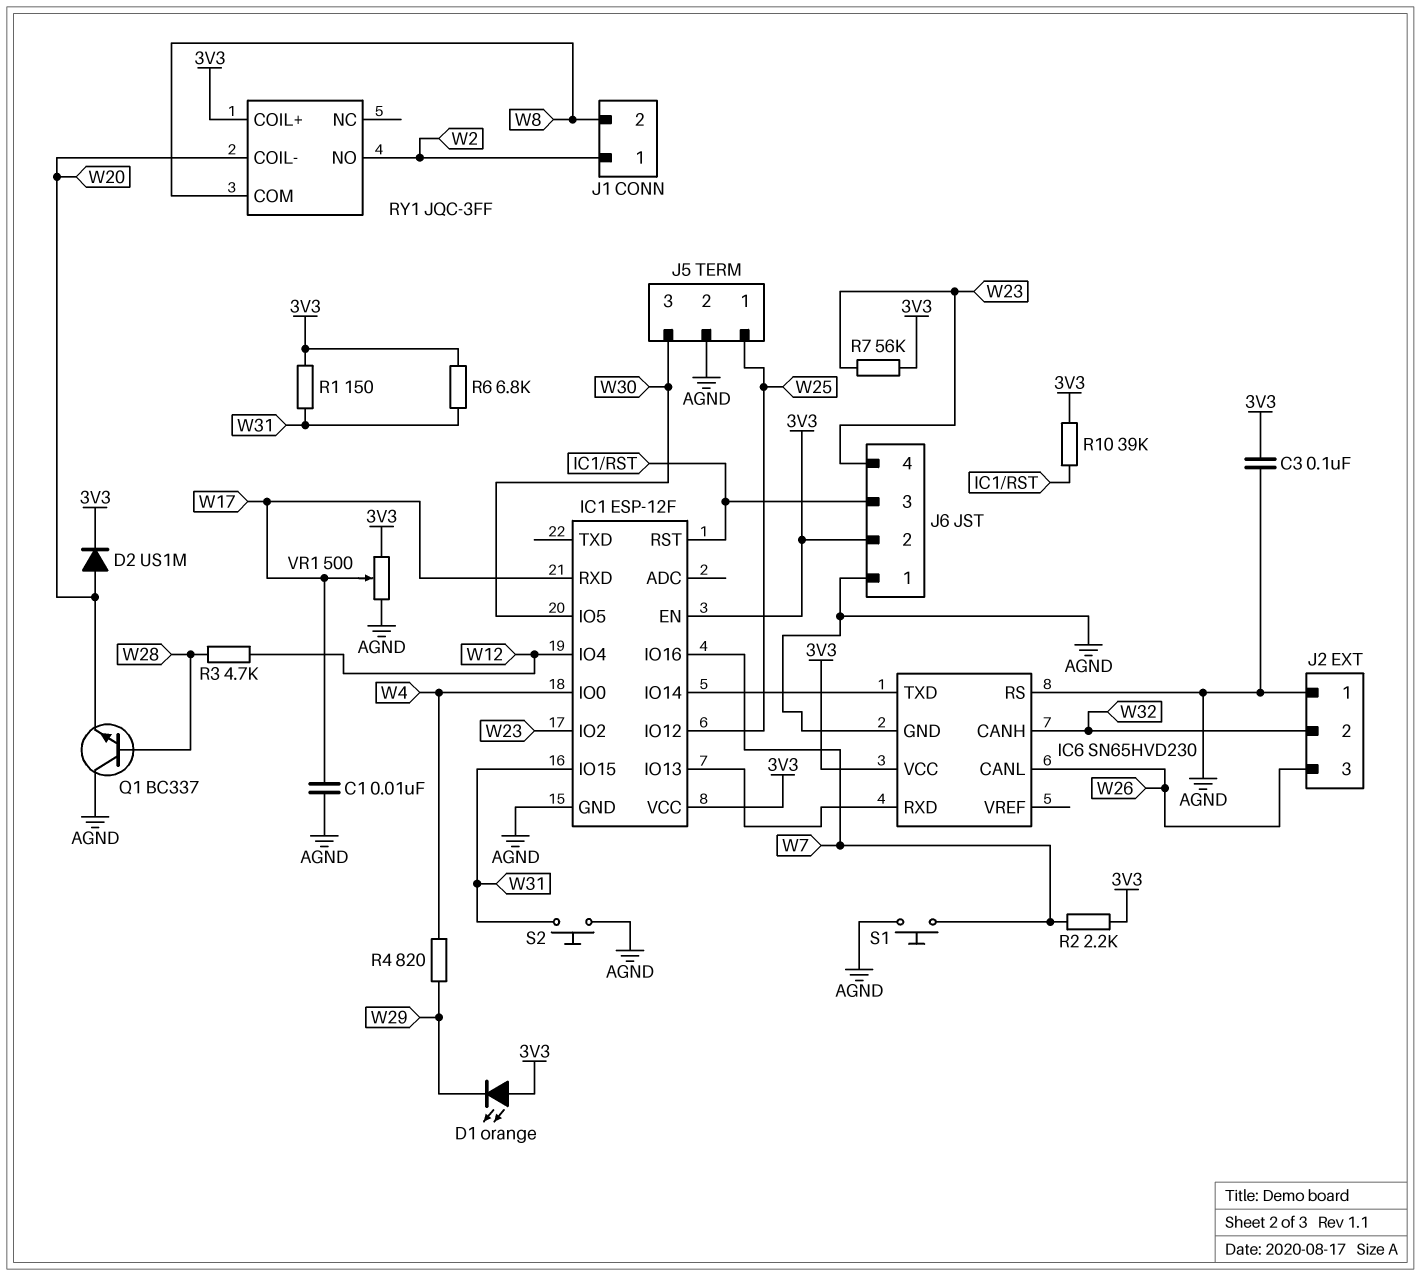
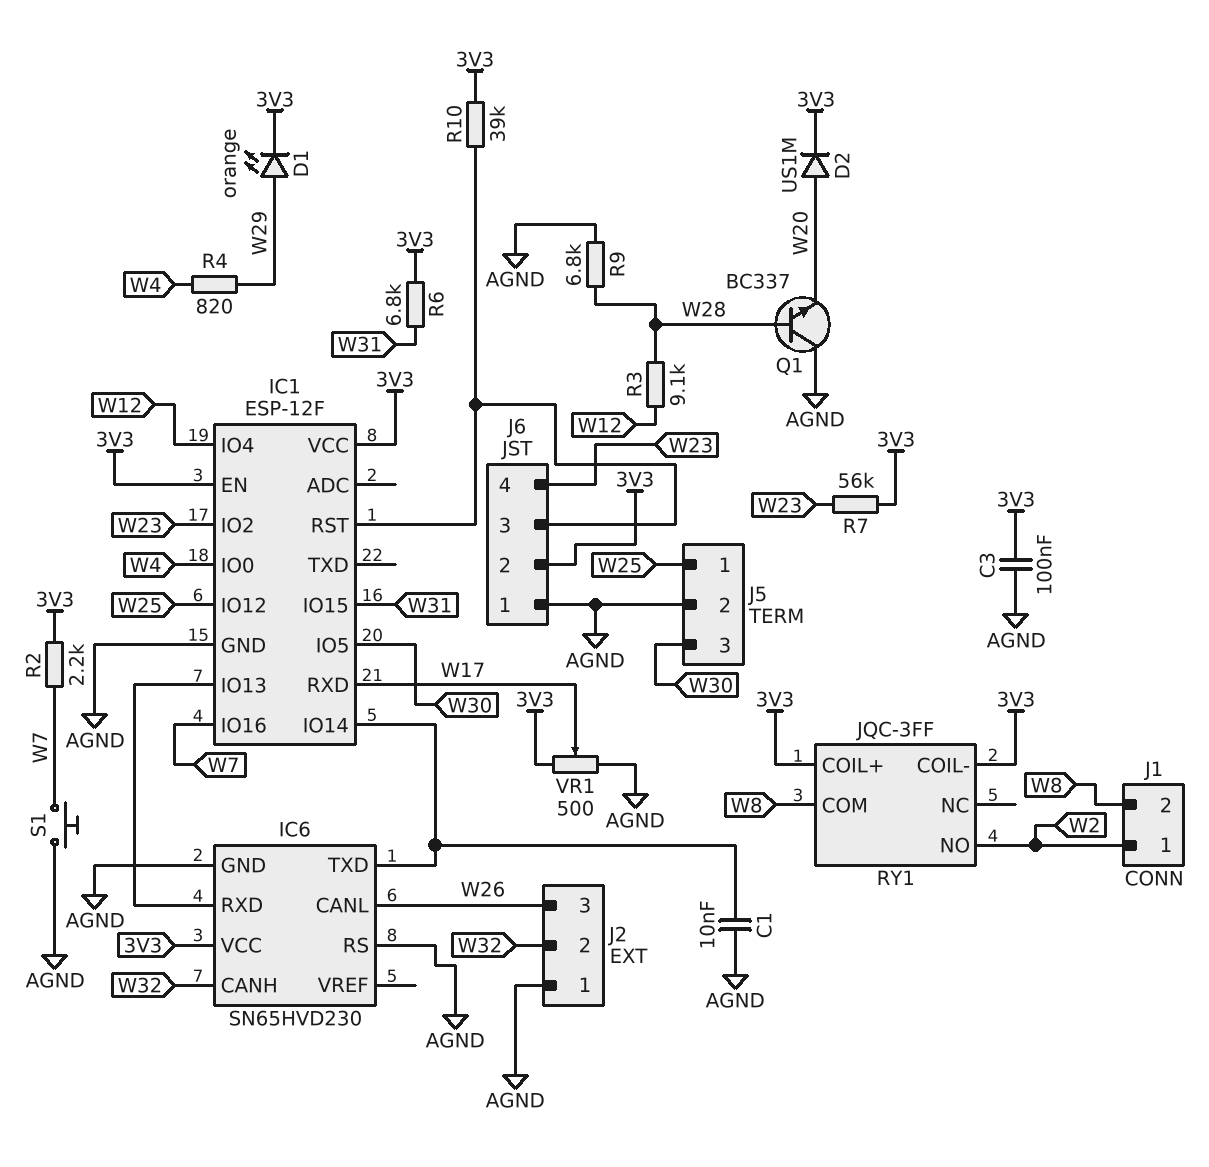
C1: 10nF (AGND, W17) -> 10nF (AGND, IC1/IO14)
D1: LED orange (A 3V3, K W29) -> LED orange (A W29, K 3V3)
R1: 150 (3V3, W31) -> none
R3: 4.7k (W12, W28) -> 9.1k (W12, W28)
R9: none -> 6.8k (AGND, W28)
RY1 pin COIL-: W20 -> 3V3
S2: button (AGND, W31) -> none

